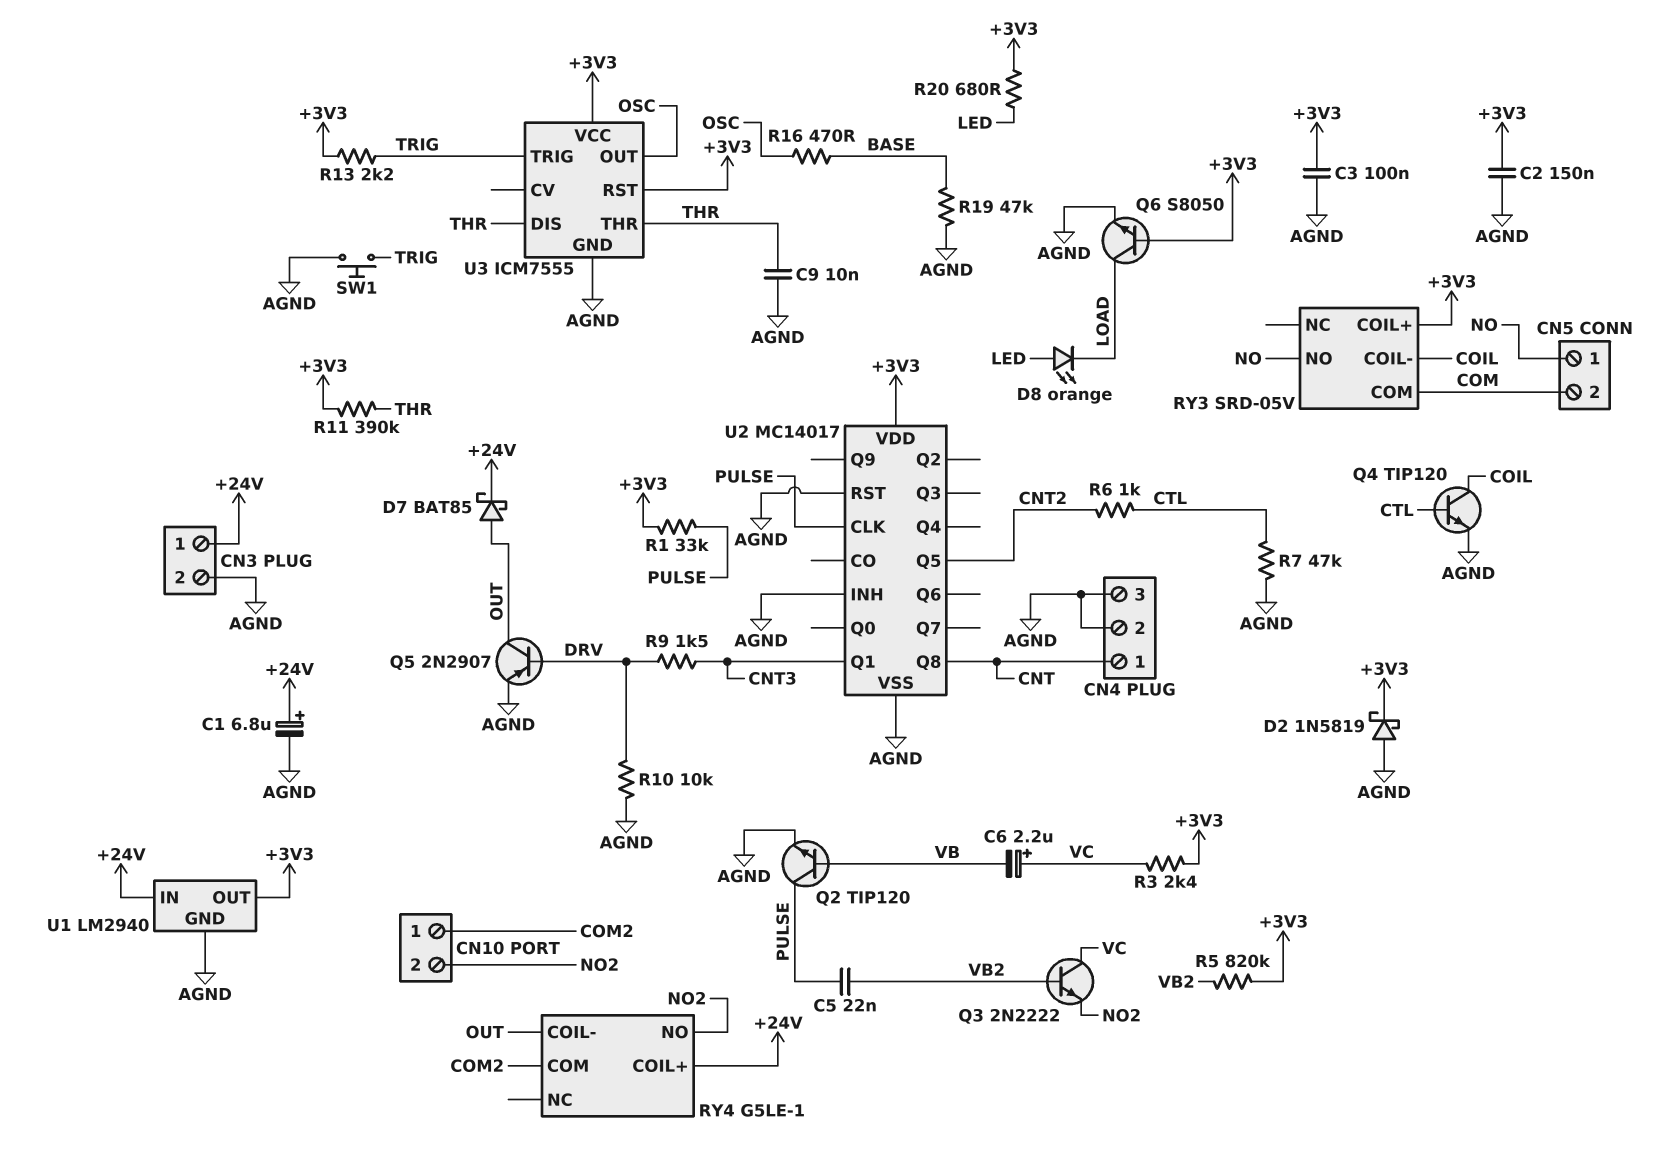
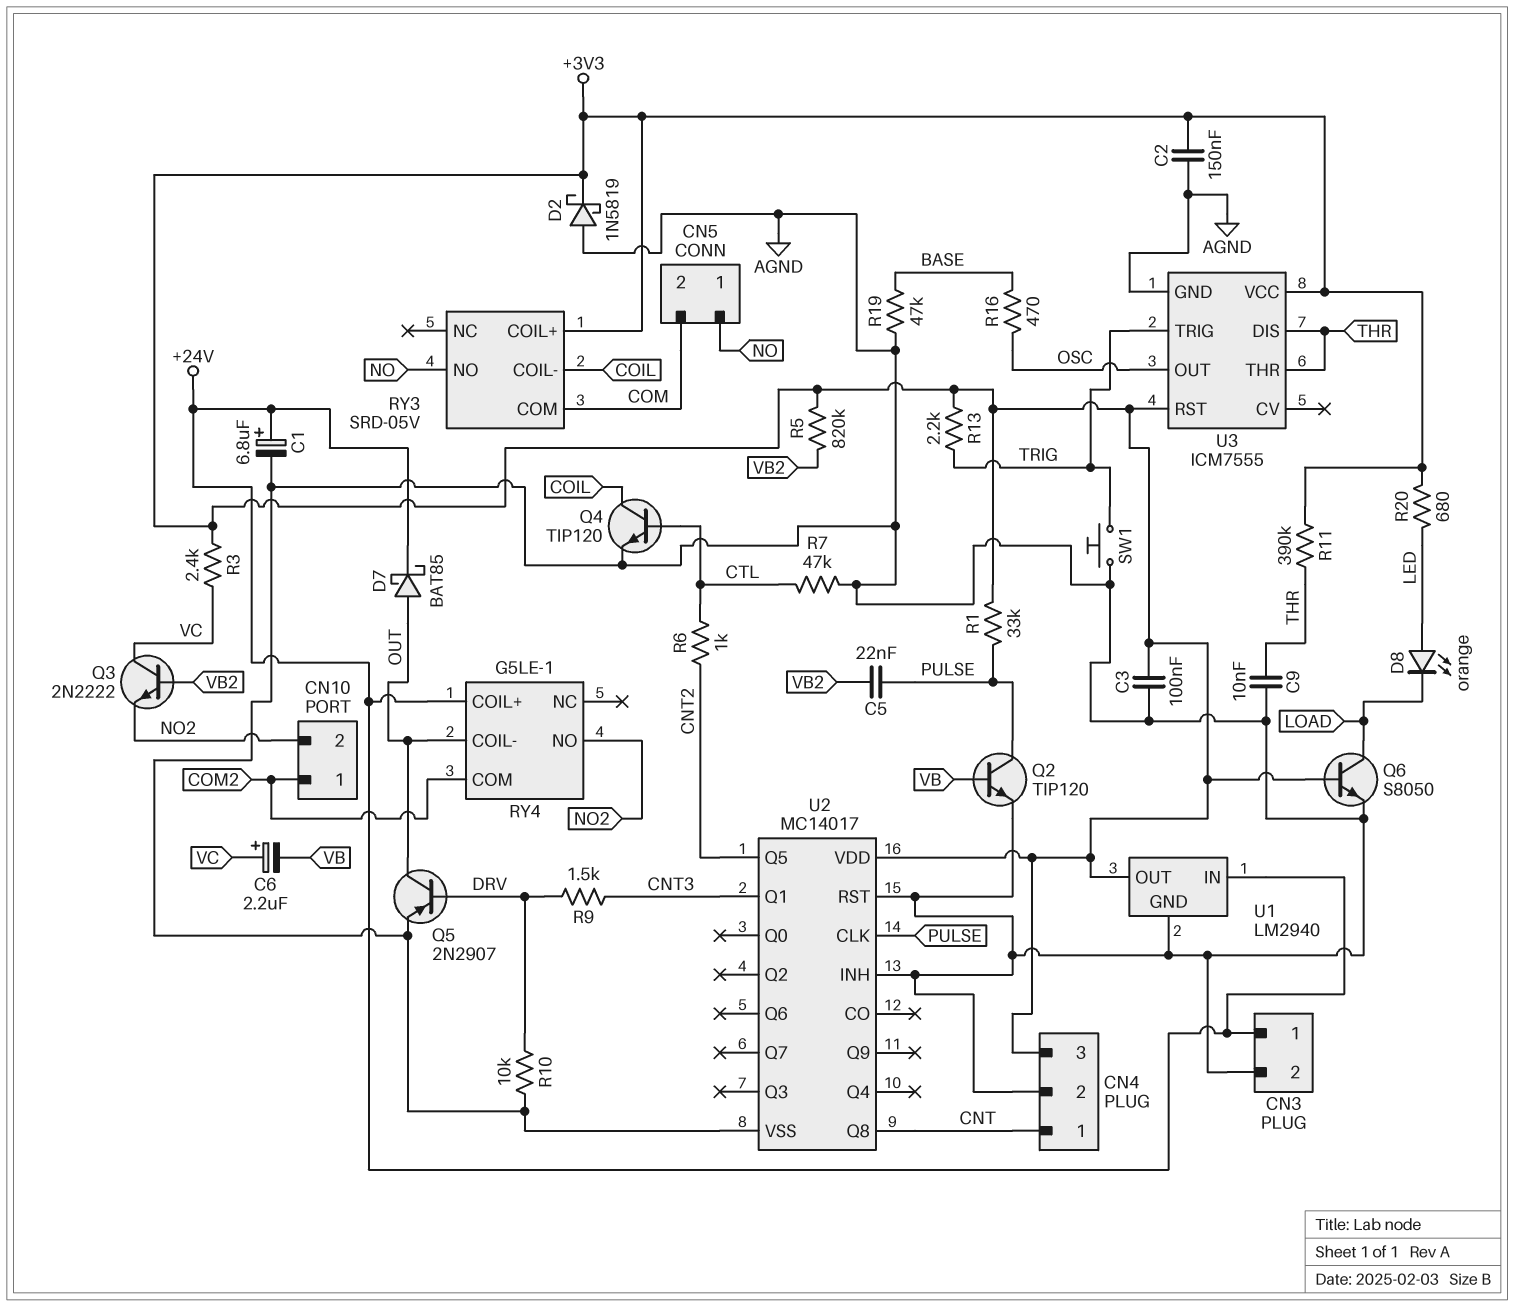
CN4 pin 3: AGND -> +3V3

